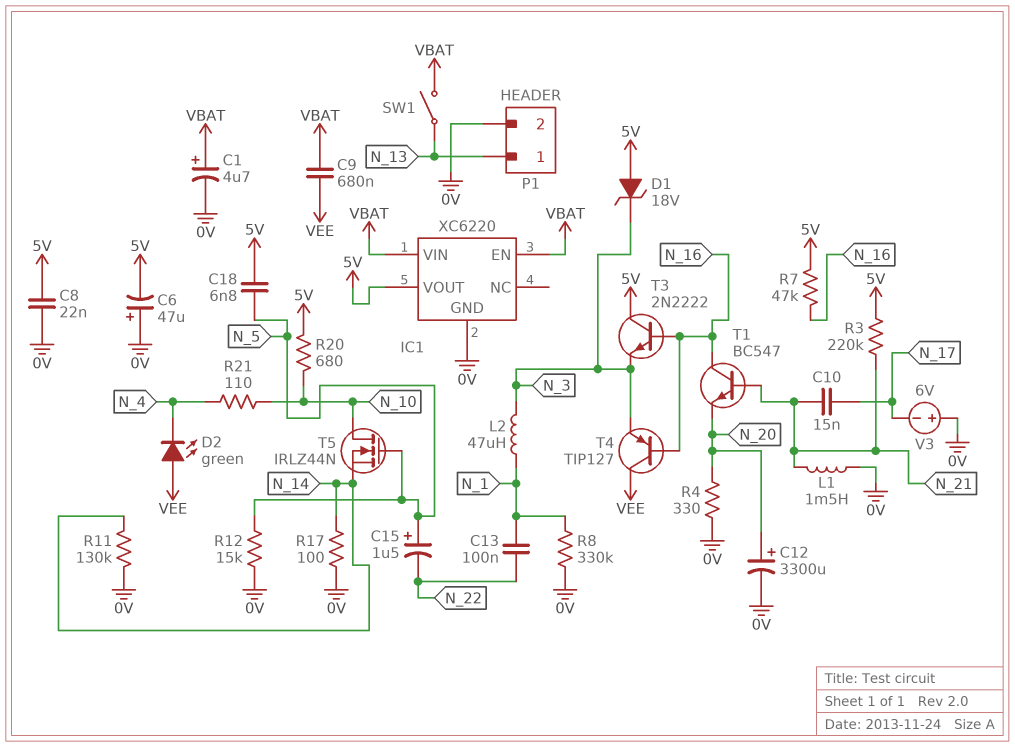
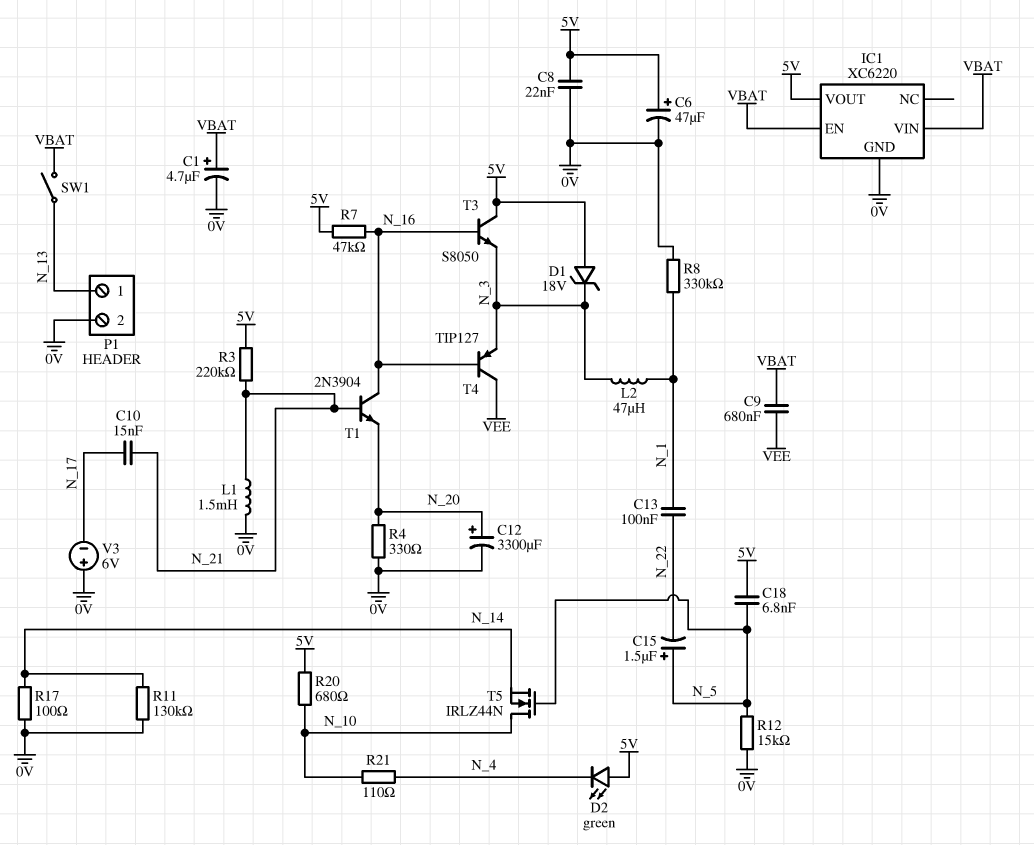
C6: 47uF (plus 0V, minus 5V) -> 47uF (plus 5V, minus 0V)
D2: LED green (A VEE, K N_4) -> LED green (A 5V, K N_4)
T1: NPN BC547 (B N_21, C N_16, E N_20) -> NPN 2N3904 (B N_21, C N_16, E N_20)
T3: NPN 2N2222 (B N_16, C 5V, E N_3) -> NPN S8050 (B N_16, C 5V, E N_3)

